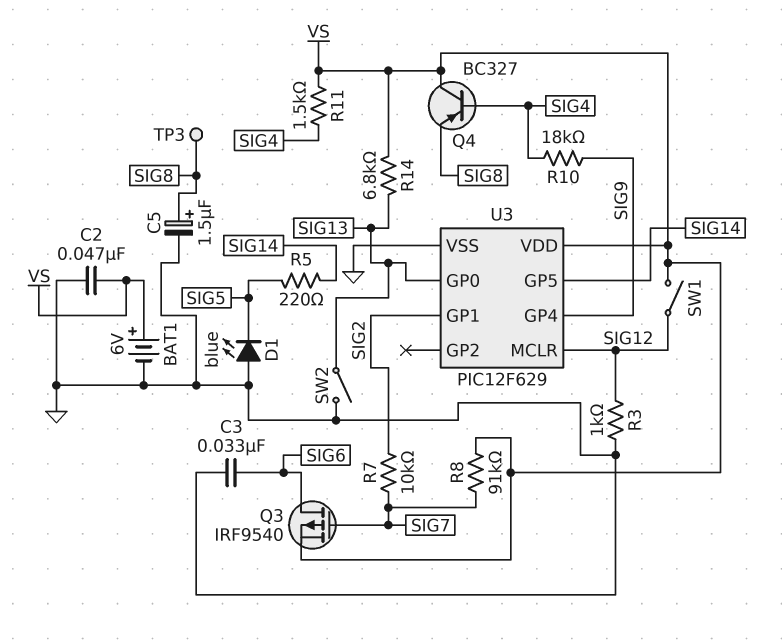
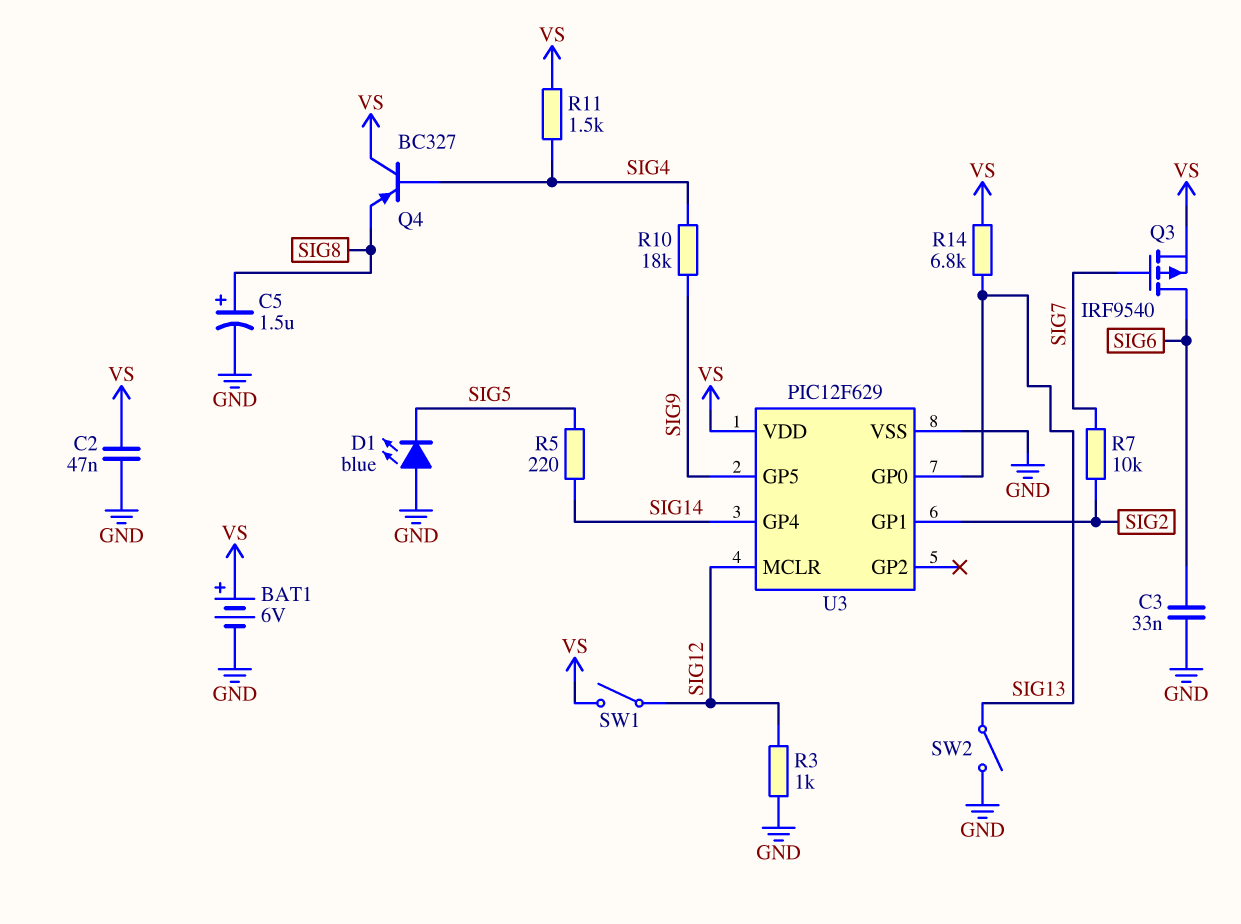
R8: 91k (SIG7, VS) -> none
TP3: test point (SIG8) -> none
U3 pin GP4: SIG9 -> SIG14
U3 pin GP5: SIG14 -> SIG9

